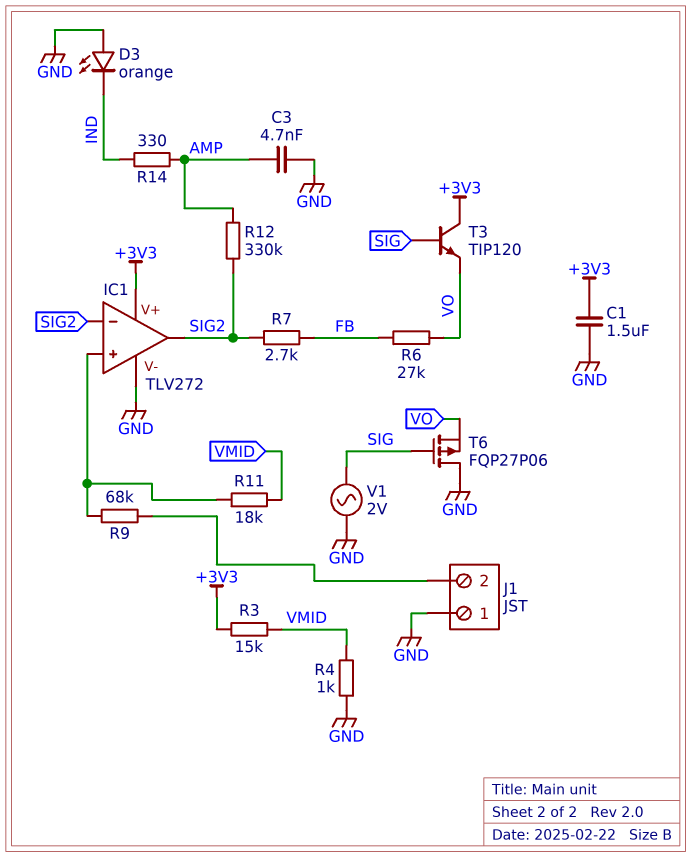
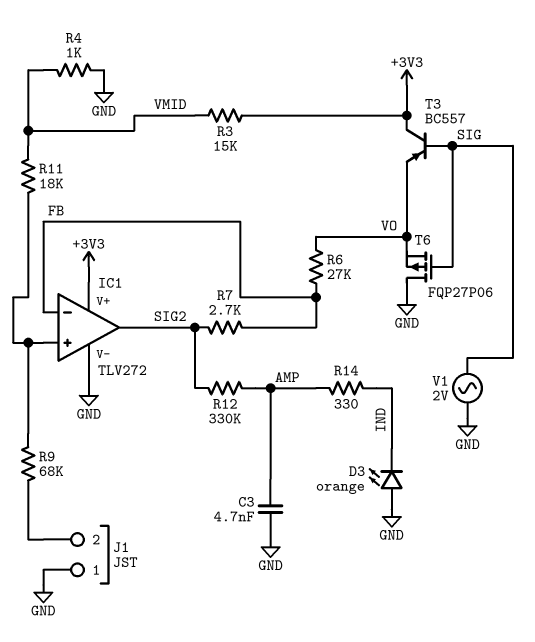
C1: 1.5uF (+3V3, GND) -> none
IC1 pin in-: SIG2 -> FB
T3: NPN TIP120 (B SIG, C +3V3, E VO) -> PNP BC557 (B SIG, C +3V3, E VO)

